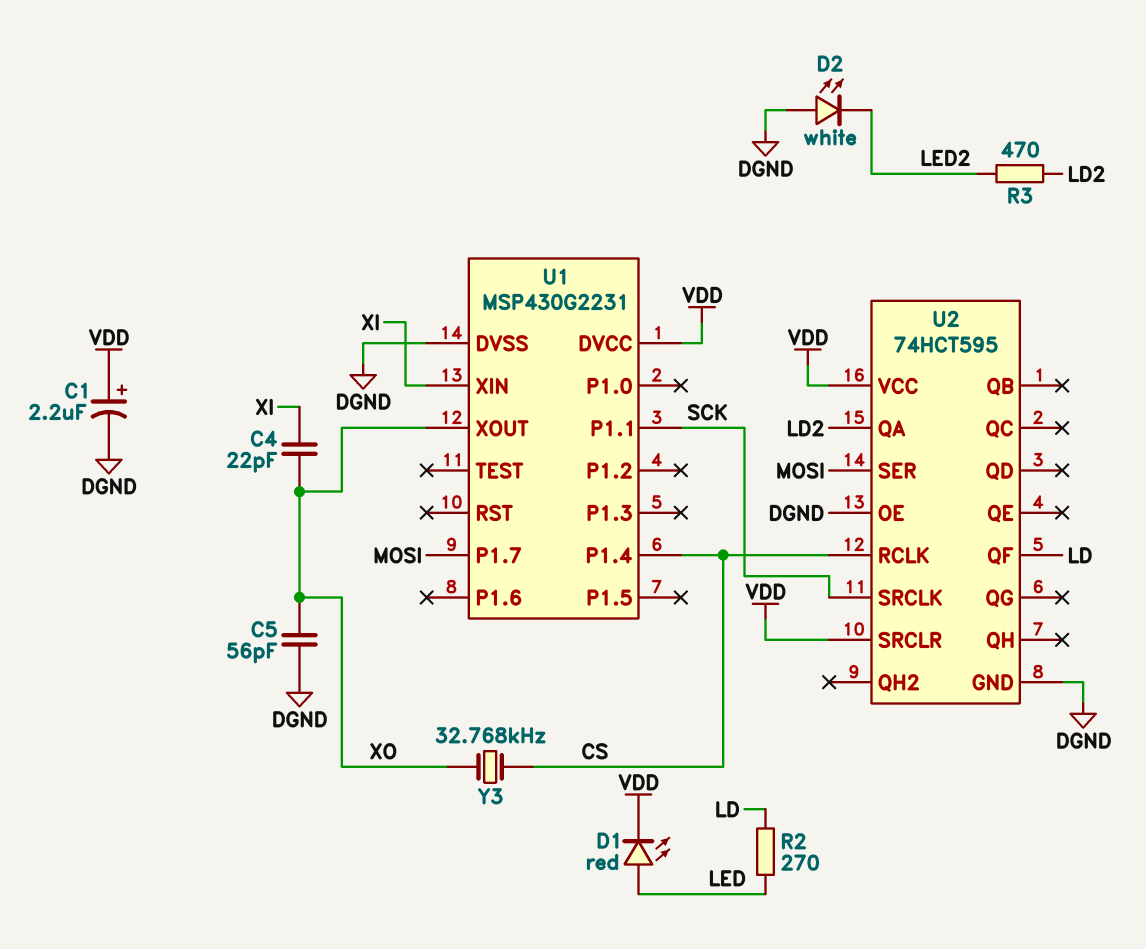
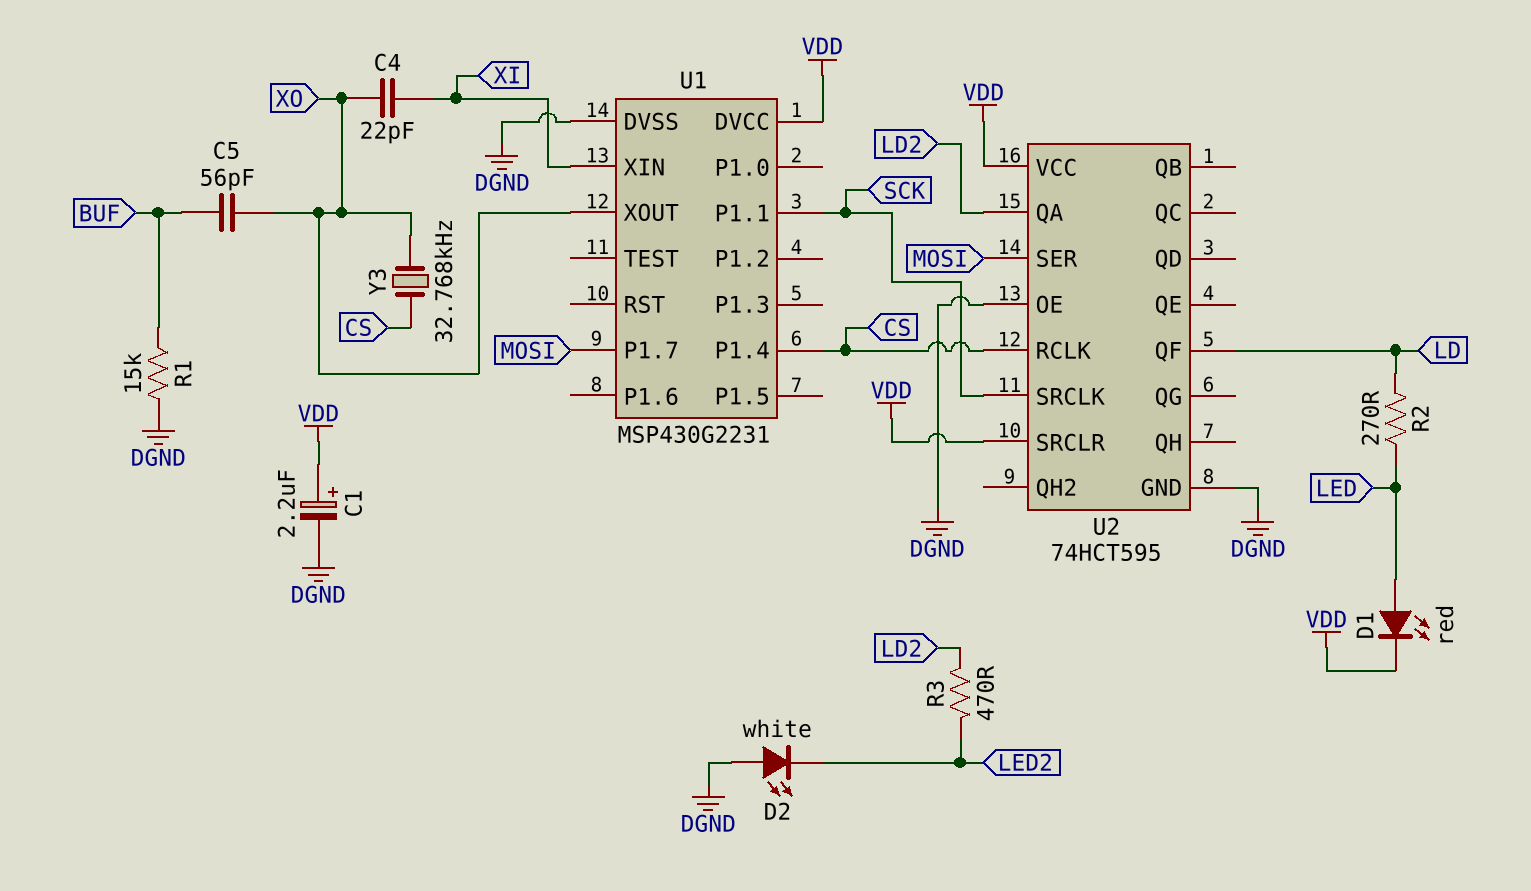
C5: 56pF (DGND, XO) -> 56pF (BUF, XO)
R1: none -> 15k (BUF, DGND)

